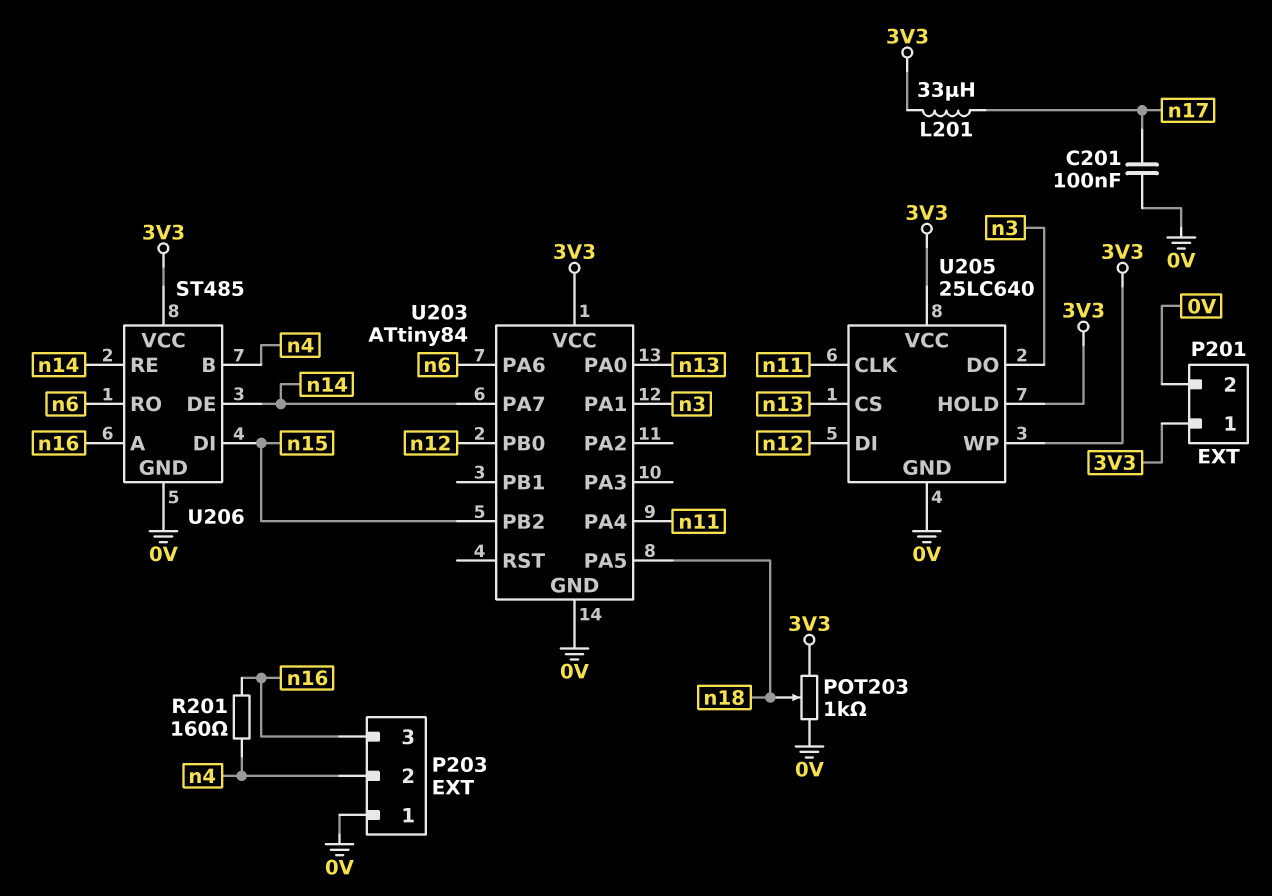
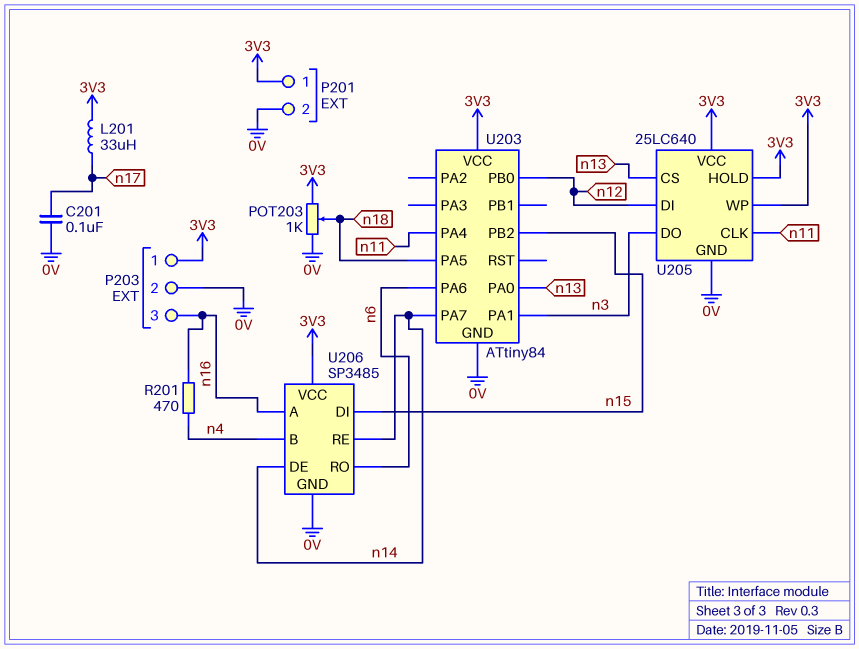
P203 pin 1: 0V -> 3V3
P203 pin 2: n4 -> 0V
R201: 160 (n4, n16) -> 470 (n4, n16)
U206: ST485 -> SP3485

